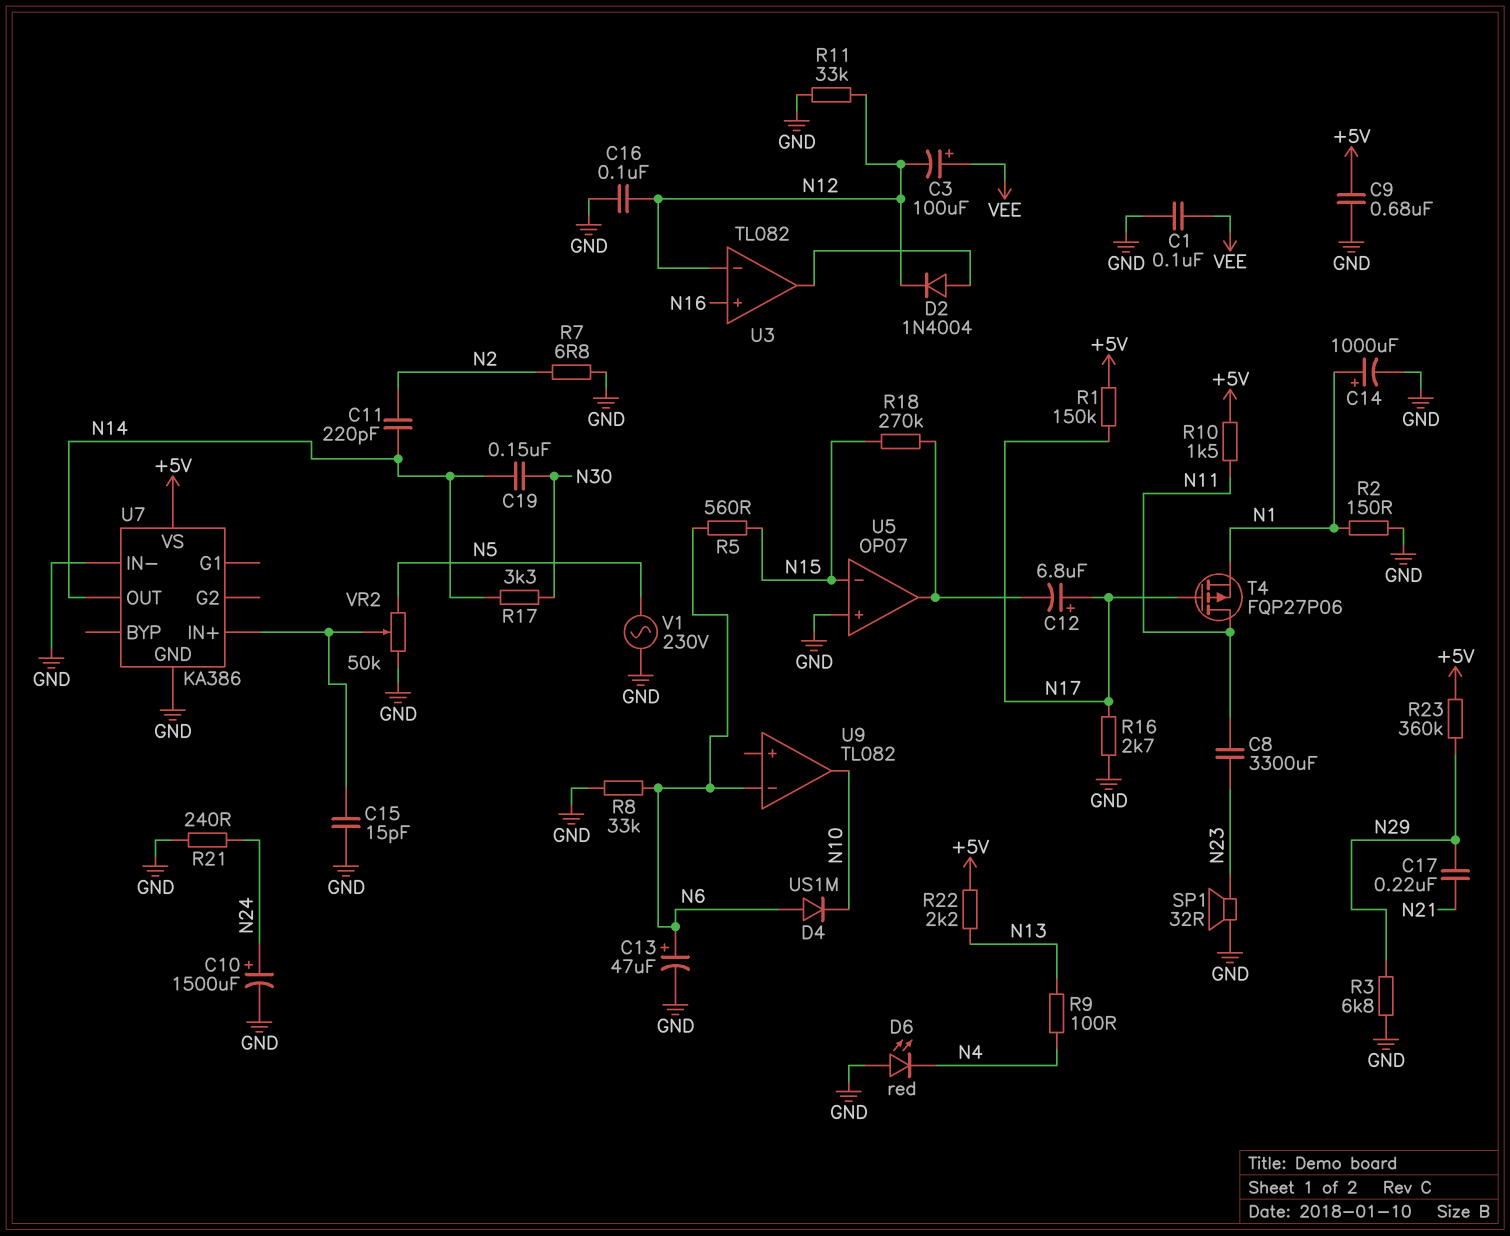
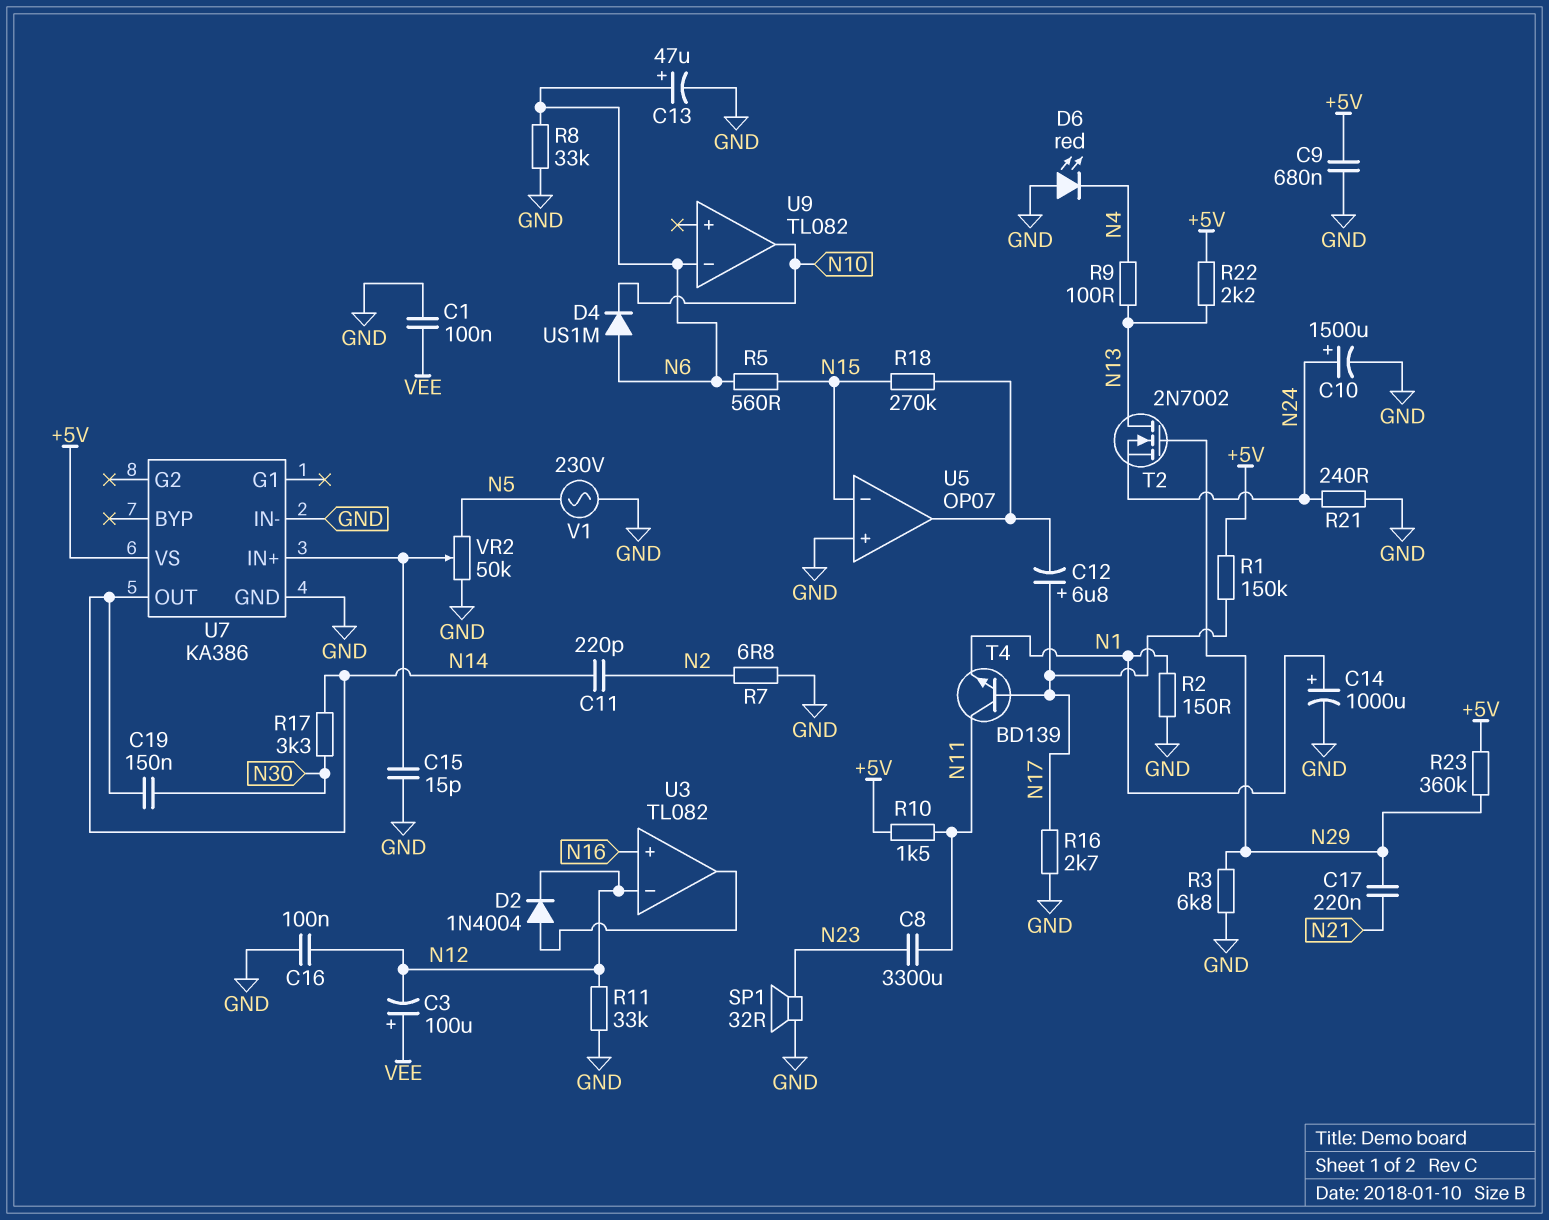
T2: none -> NMOS 2N7002 (G N29, D N13, S N24)
T4: PMOS FQP27P06 (G N17, D N11, S N1) -> NPN BD139 (B N17, C N11, E N1)

